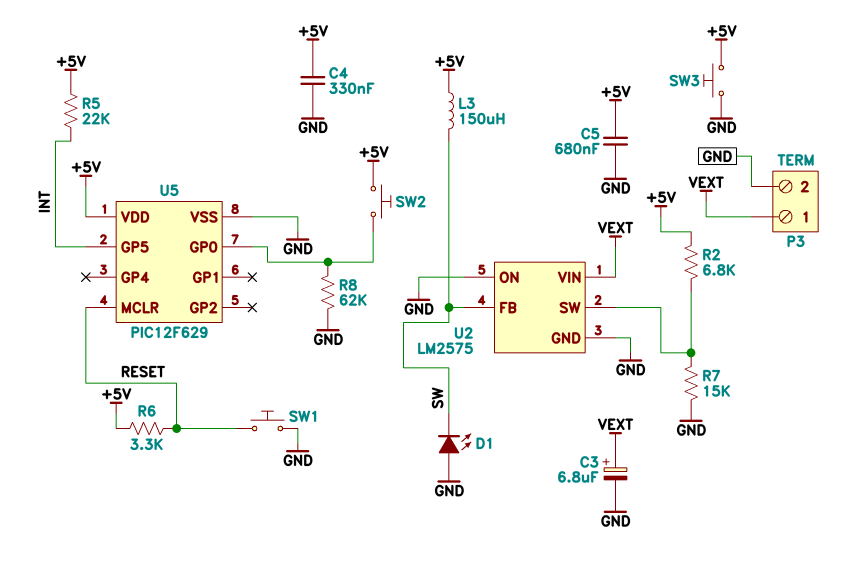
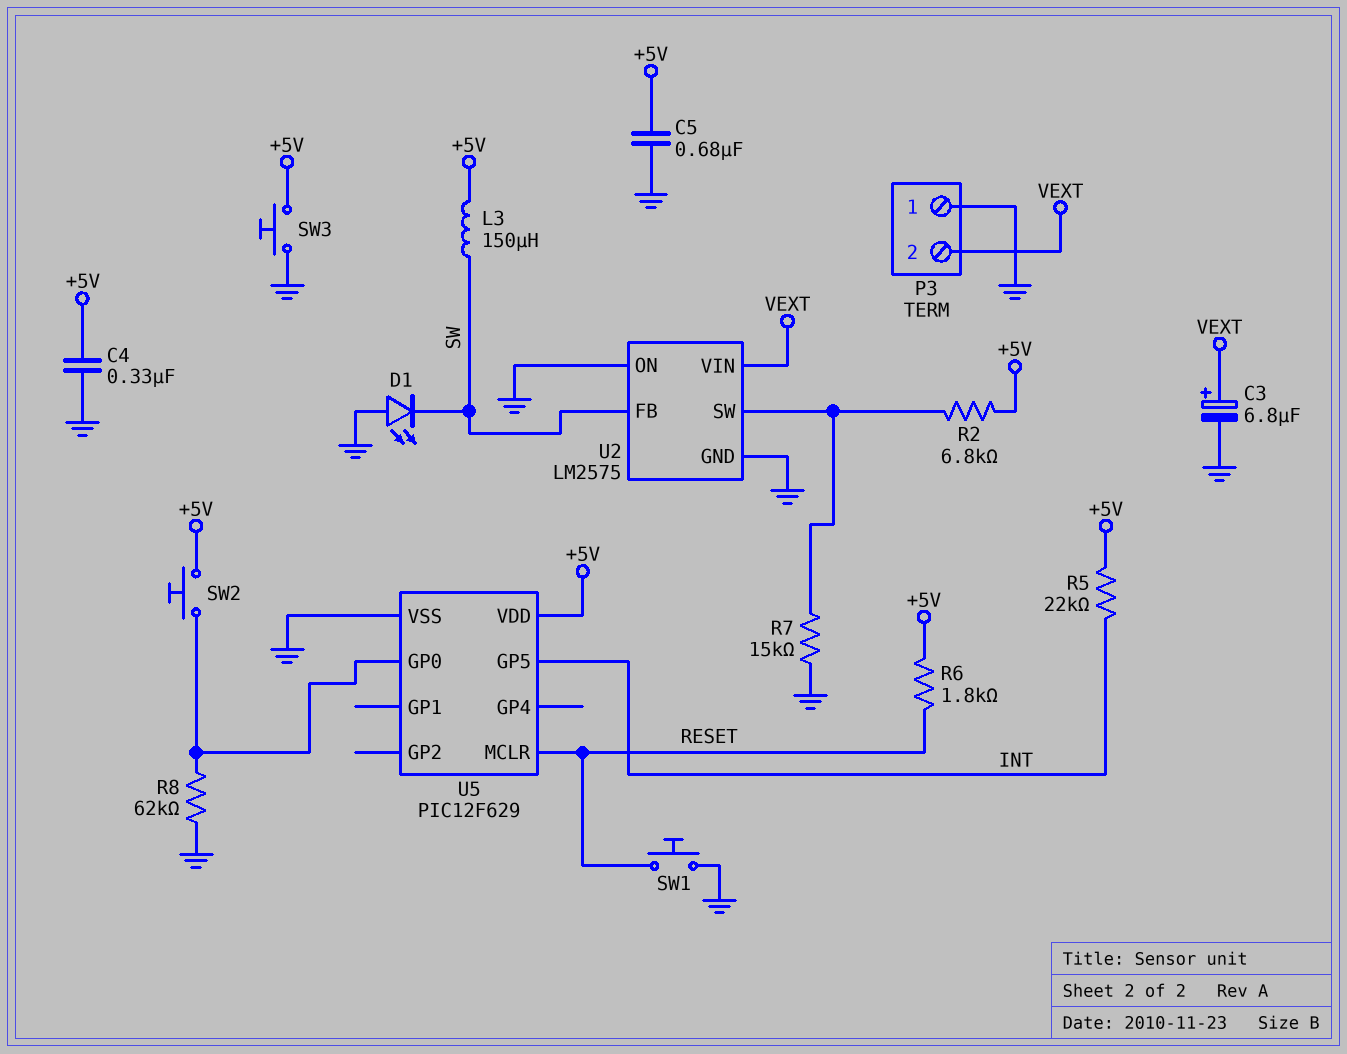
P3 pin 1: VEXT -> GND
P3 pin 2: GND -> VEXT
R6: 3.3k (+5V, RESET) -> 1.8k (+5V, RESET)

